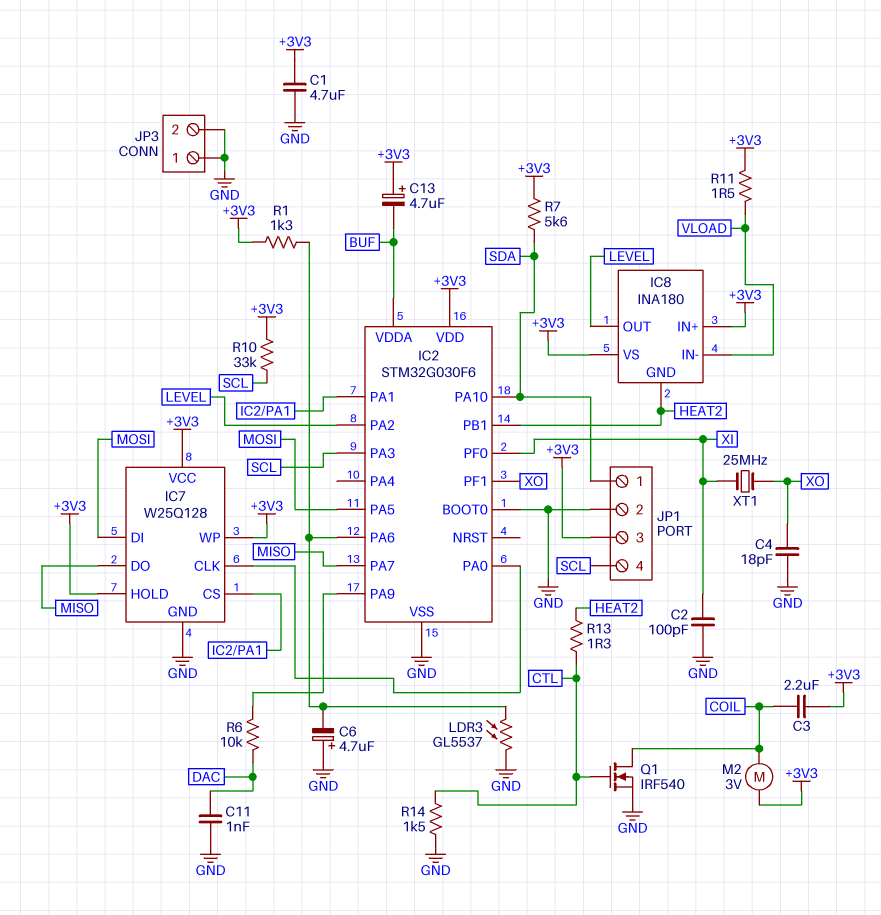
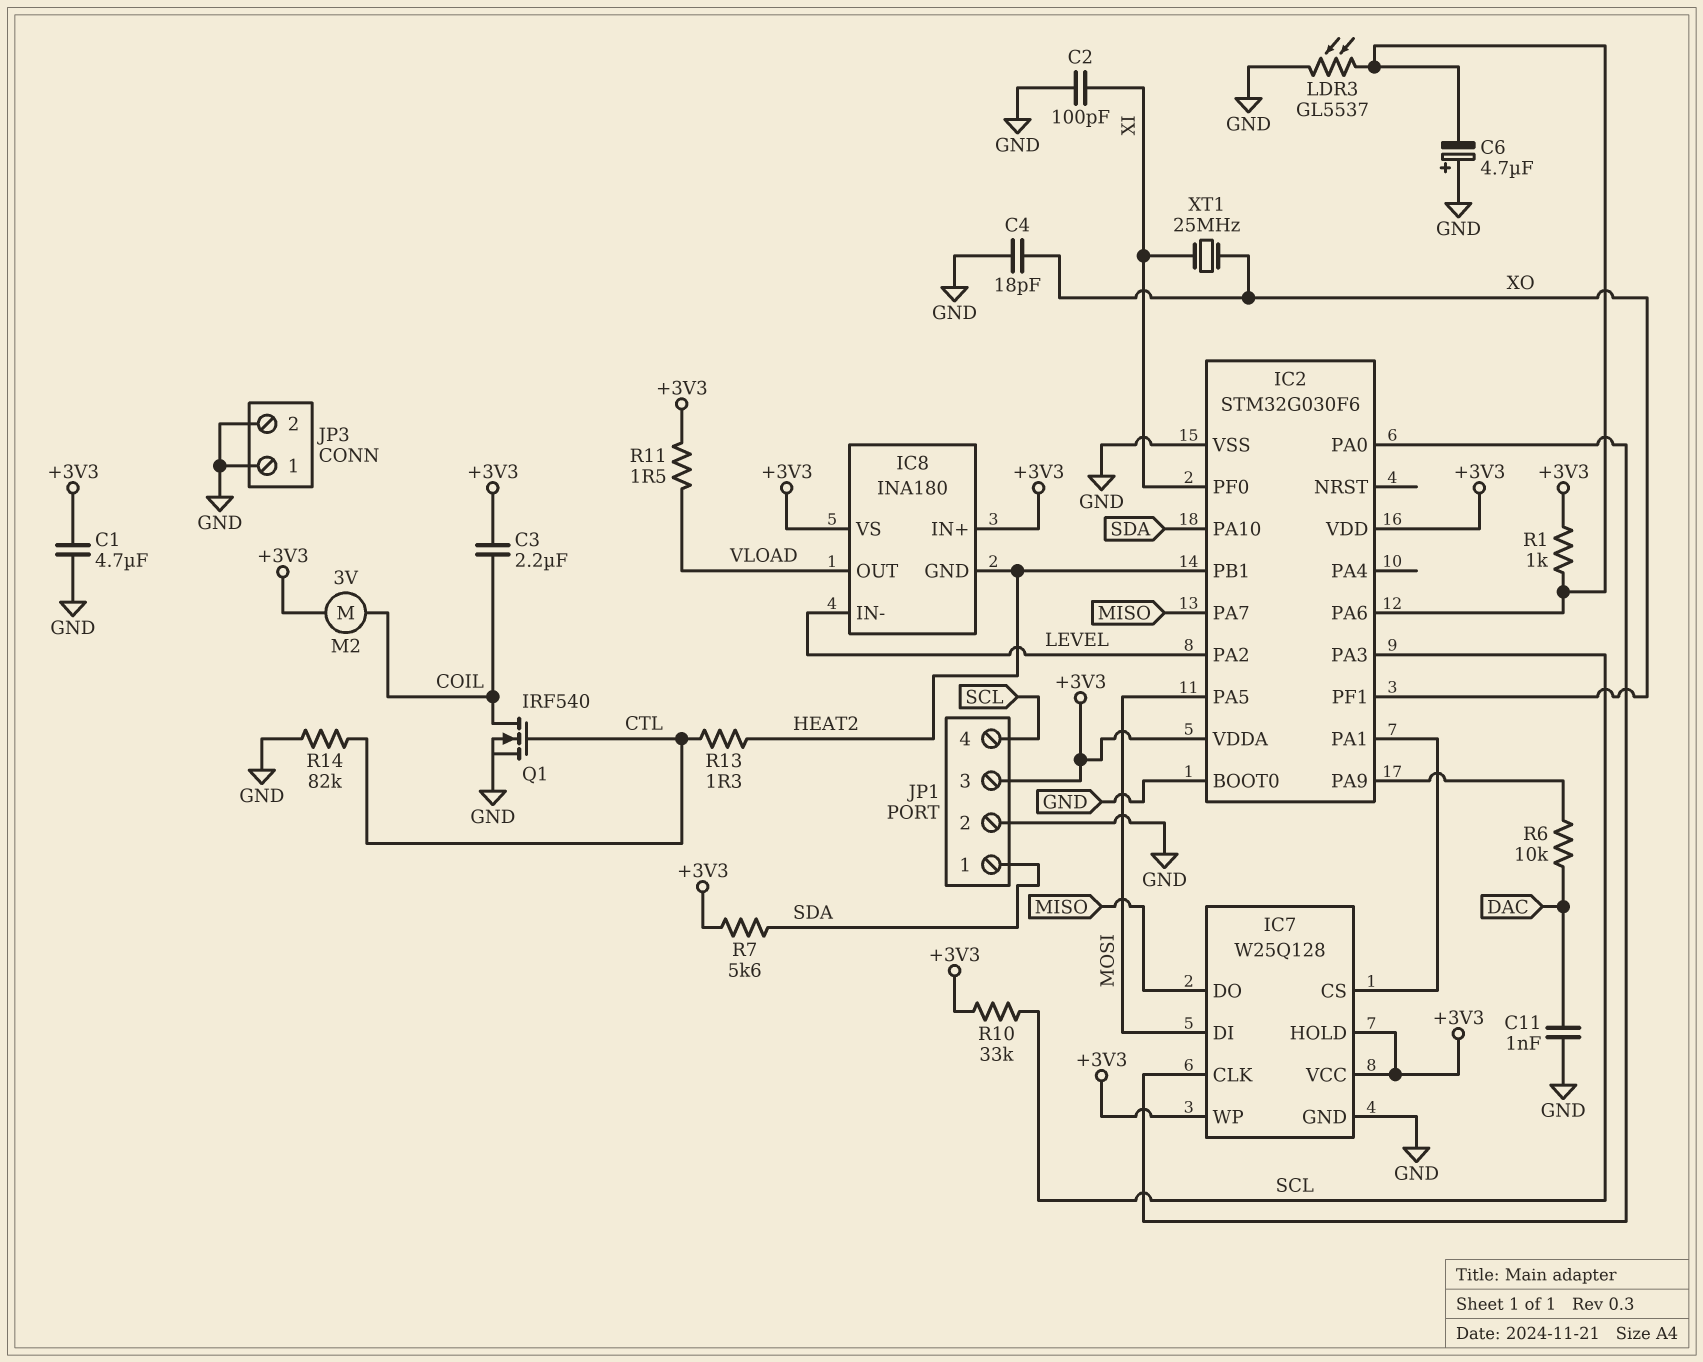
C13: 4.7uF (plus +3V3, minus BUF) -> none
IC2 pin VDDA: BUF -> +3V3
IC8 pin IN-: VLOAD -> LEVEL
IC8 pin OUT: LEVEL -> VLOAD
R1: 1.3k (+3V3, IC2/PA6) -> 1k (+3V3, IC2/PA6)
R14: 1.5k (CTL, GND) -> 82k (CTL, GND)

